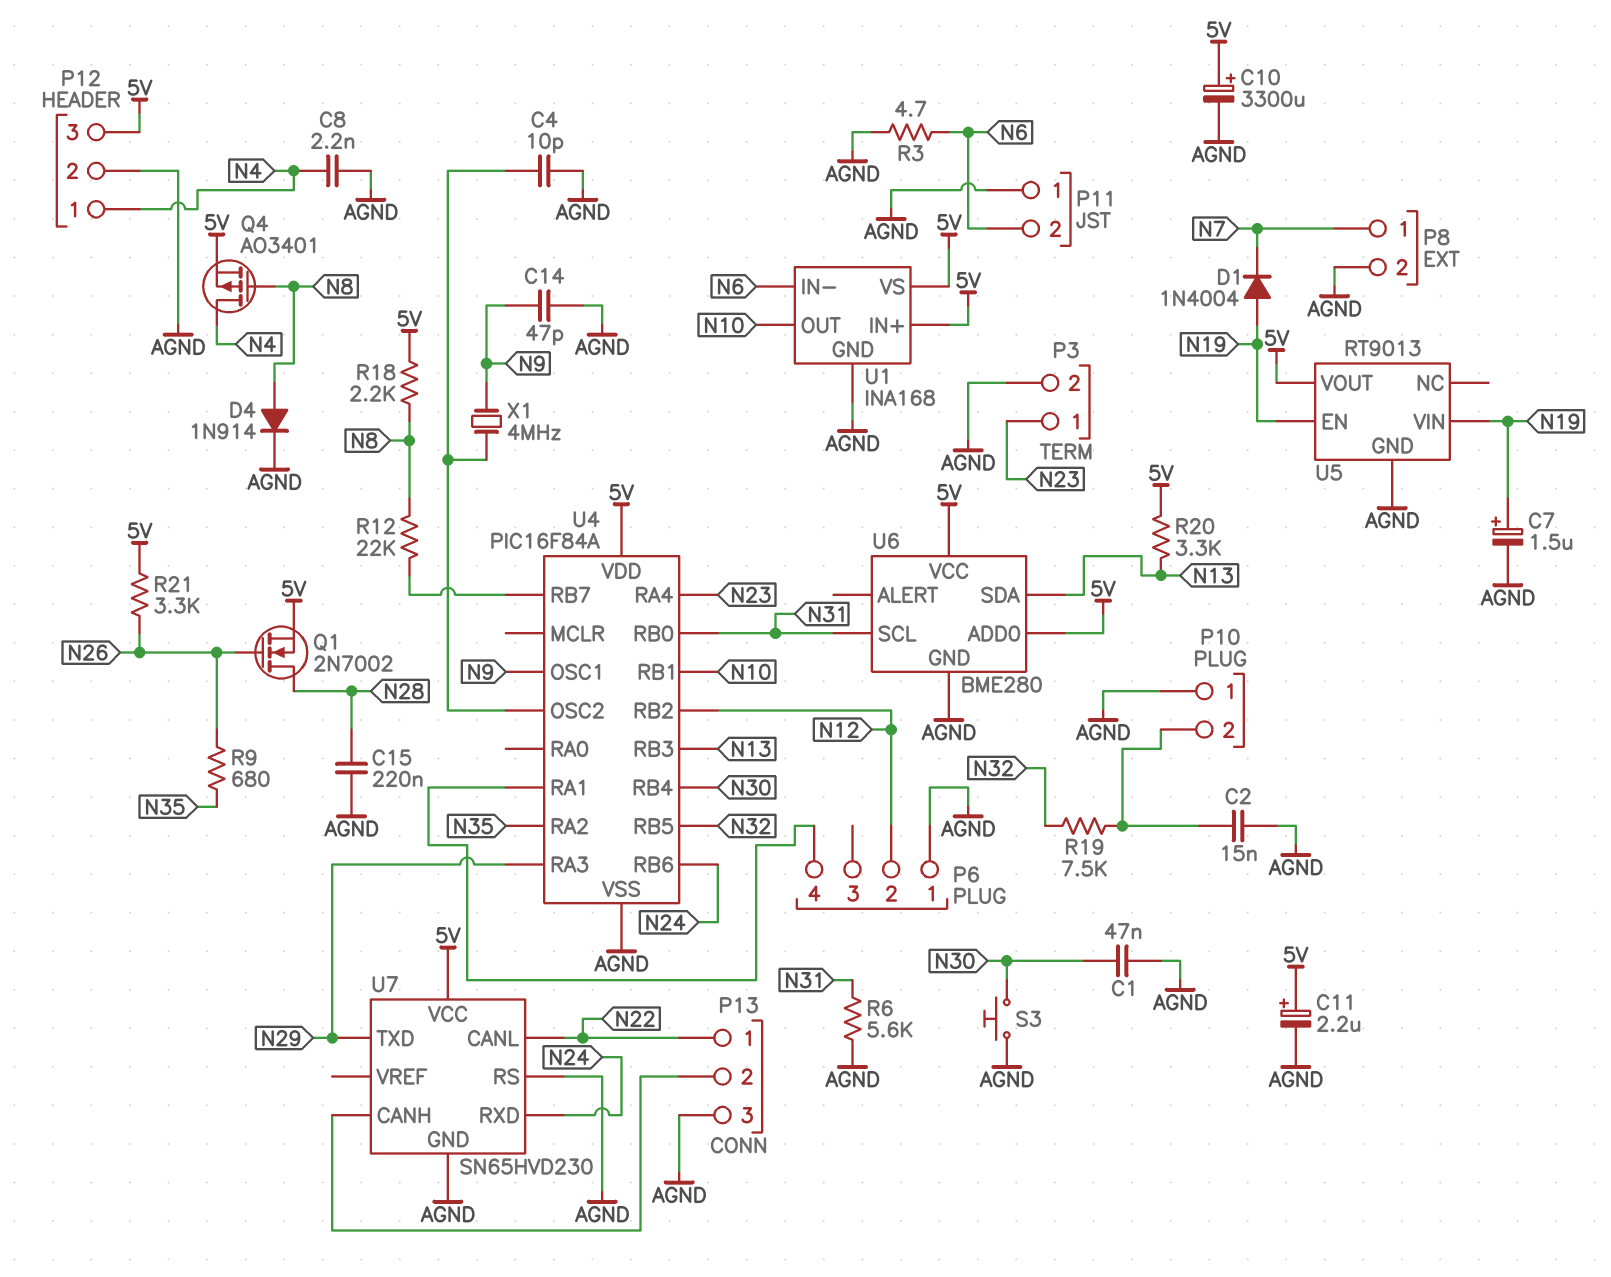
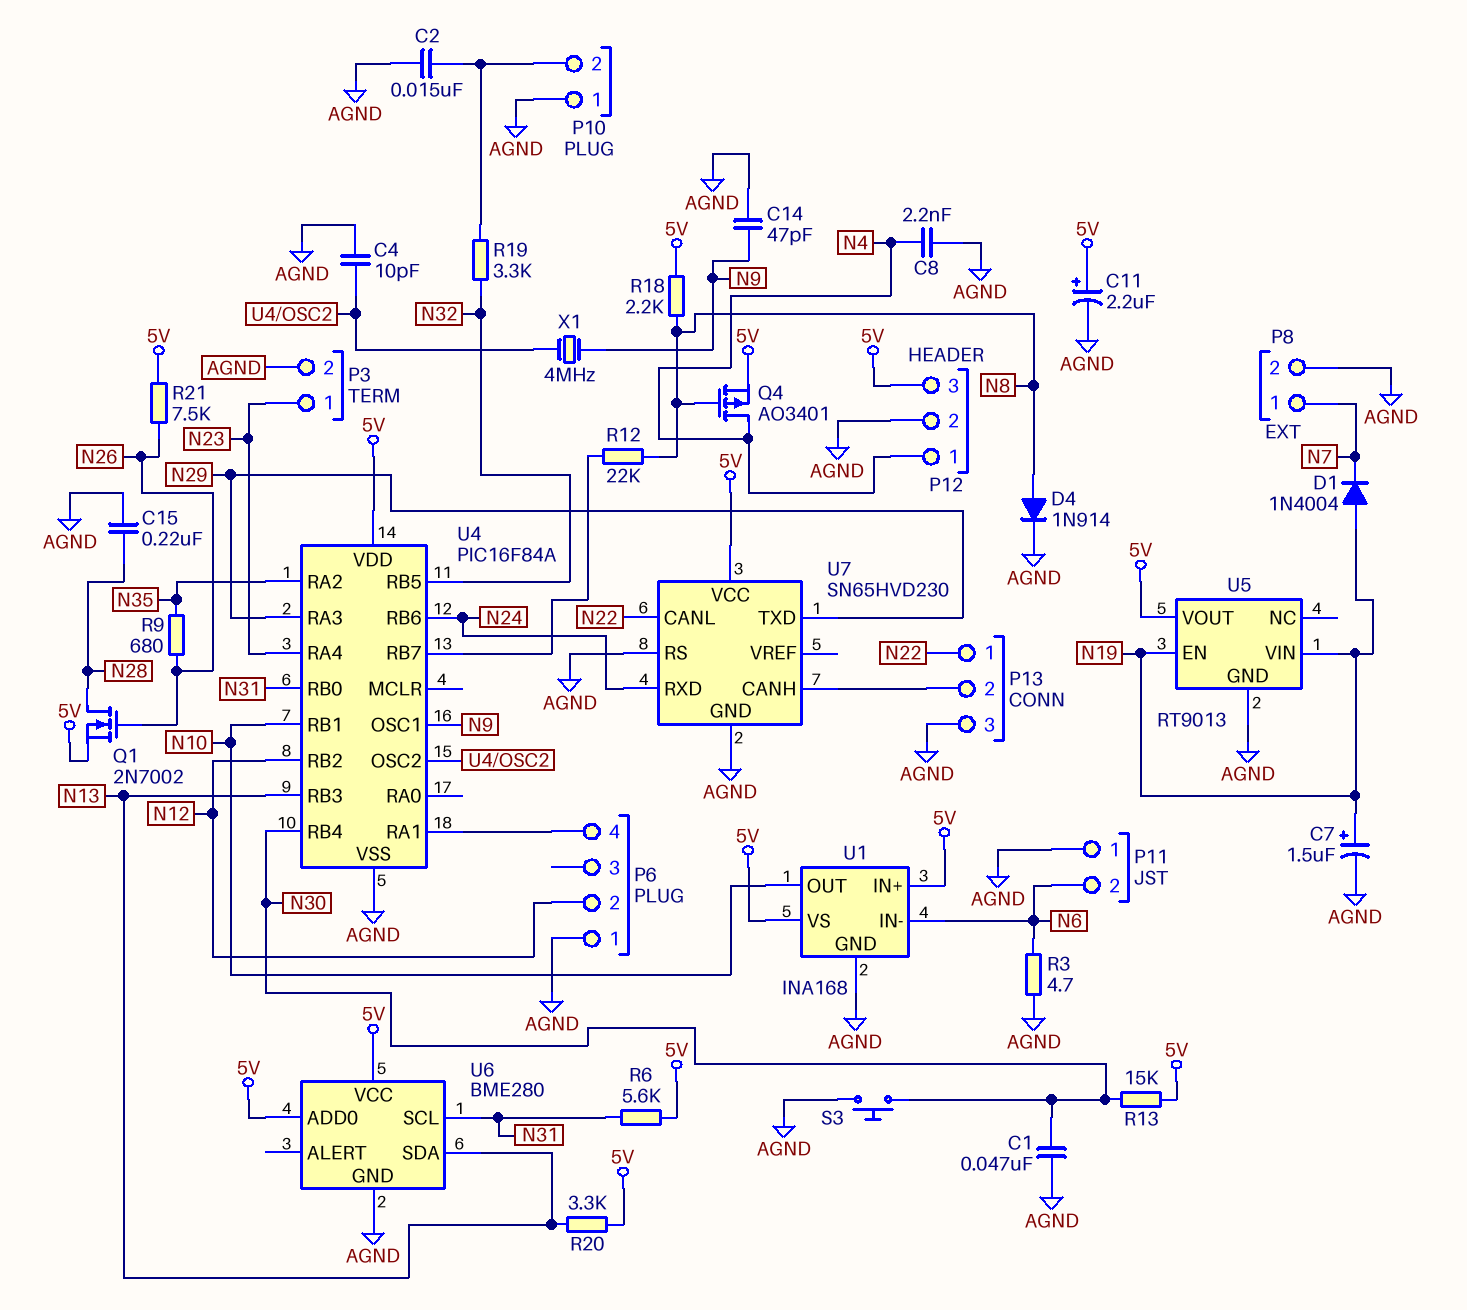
C10: 3300uF (plus 5V, minus AGND) -> none
R6: 5.6k (AGND, N31) -> 5.6k (5V, N31)
R13: none -> 15k (5V, N30)
R19: 7.5k (N32, P10/2) -> 3.3k (N32, P10/2)
R21: 3.3k (5V, N26) -> 7.5k (5V, N26)

